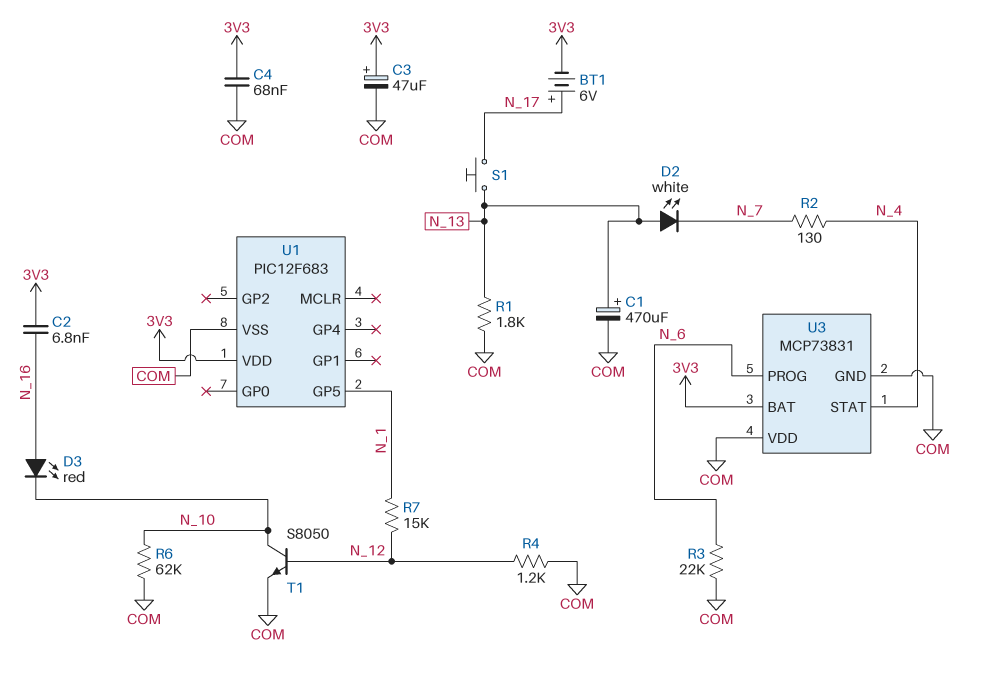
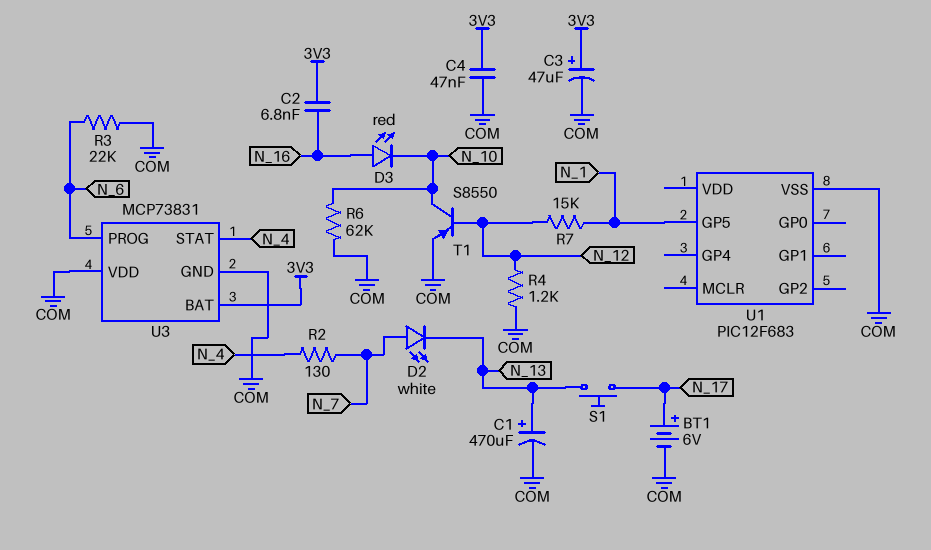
BT1: 6V (plus N_17, minus 3V3) -> 6V (plus N_17, minus COM)
C4: 68nF (3V3, COM) -> 47nF (3V3, COM)
D2: LED white (A N_13, K N_7) -> LED white (A N_7, K N_13)
R1: 1.8k (COM, N_13) -> none
T1: NPN S8050 (B N_12, C N_10, E COM) -> PNP S8550 (B N_12, C N_10, E COM)
U1 pin VDD: 3V3 -> none

